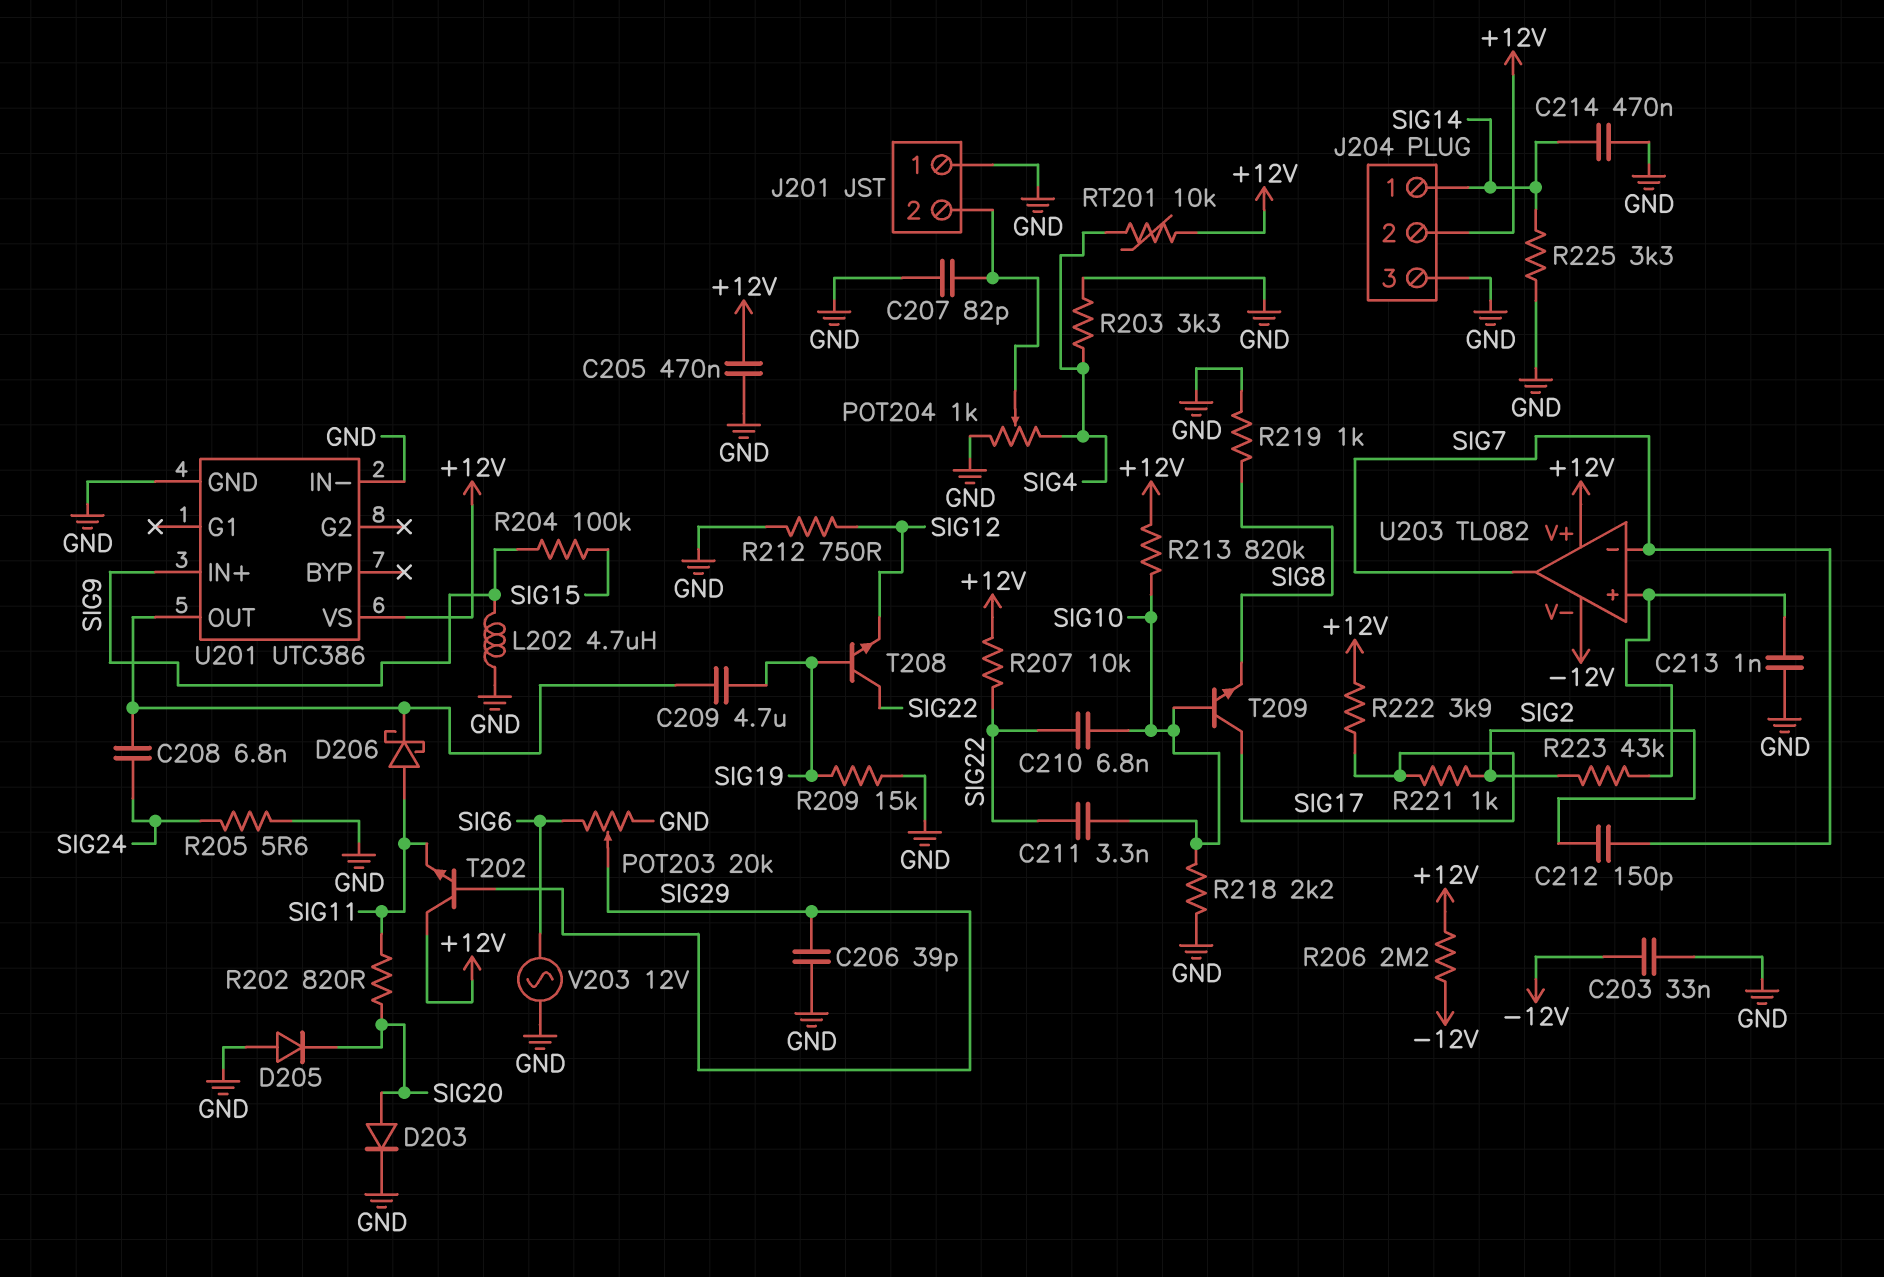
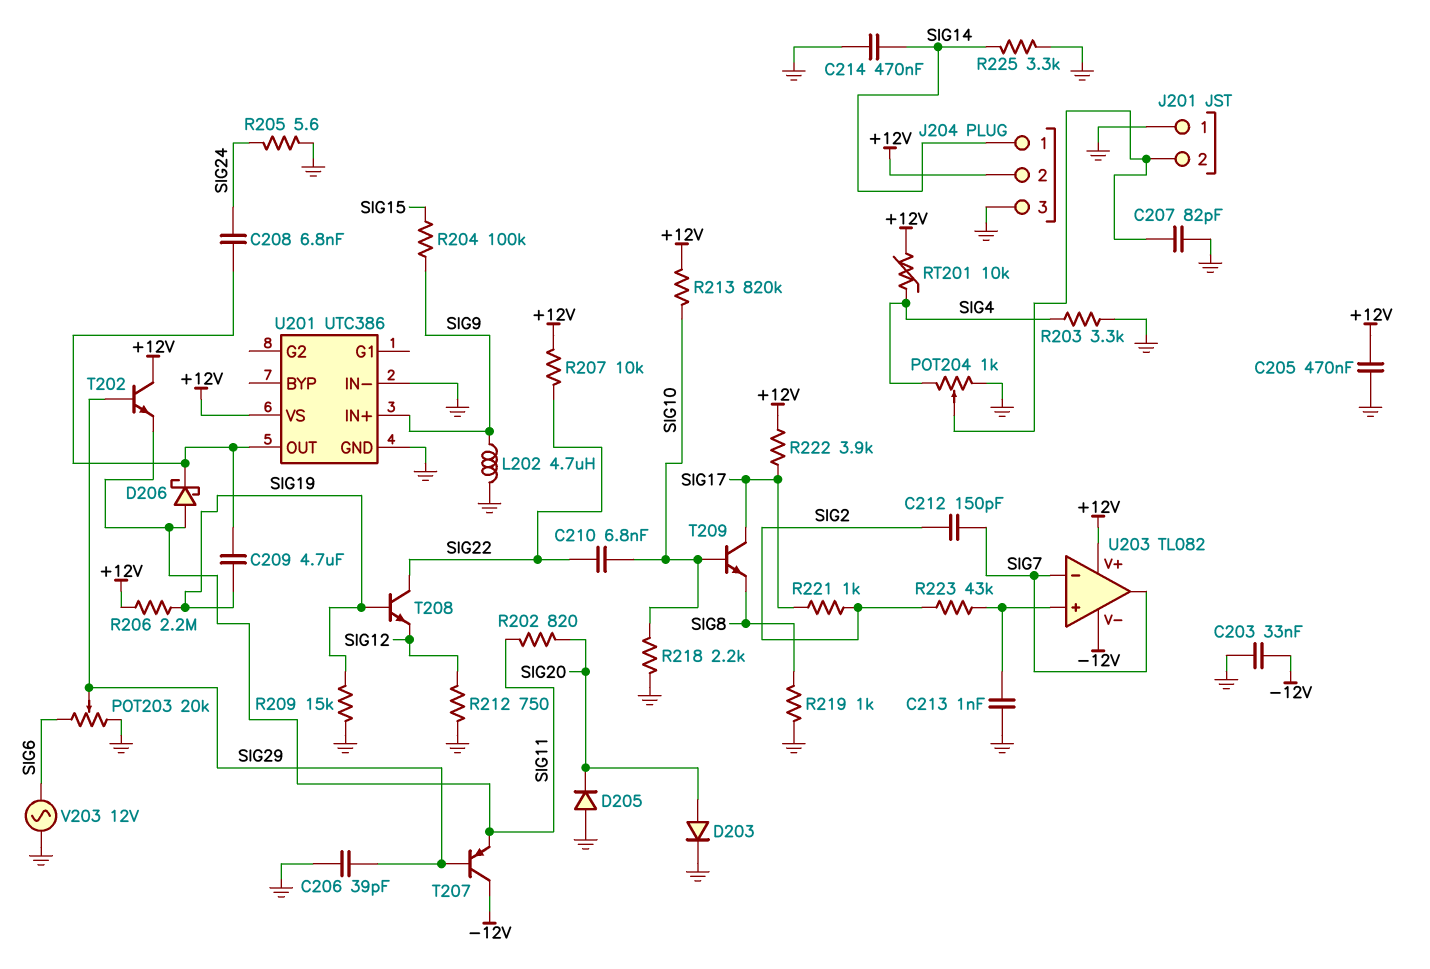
C211: 3.3nF (SIG10, SIG22) -> none
R206: 2.2M (+12V, -12V) -> 2.2M (+12V, SIG19)
T207: none -> PNP (B SIG29, C -12V, E SIG11)

